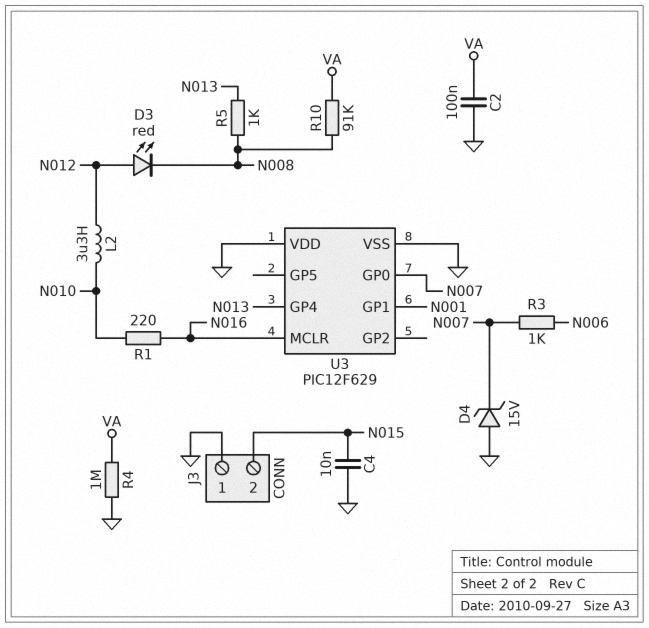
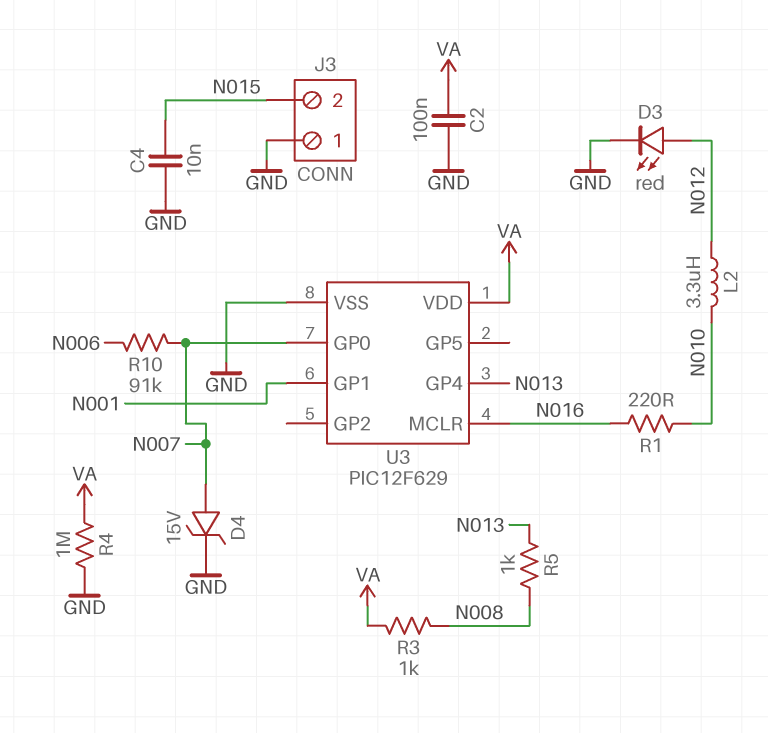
D3: LED red (A N012, K N008) -> LED red (A N012, K GND)
D4: zener 15V (A GND, K N007) -> zener 15V (A N007, K GND)
R3: 1k (N006, N007) -> 1k (N008, VA)
R10: 91k (N008, VA) -> 91k (N006, N007)
U3 pin VDD: GND -> VA

